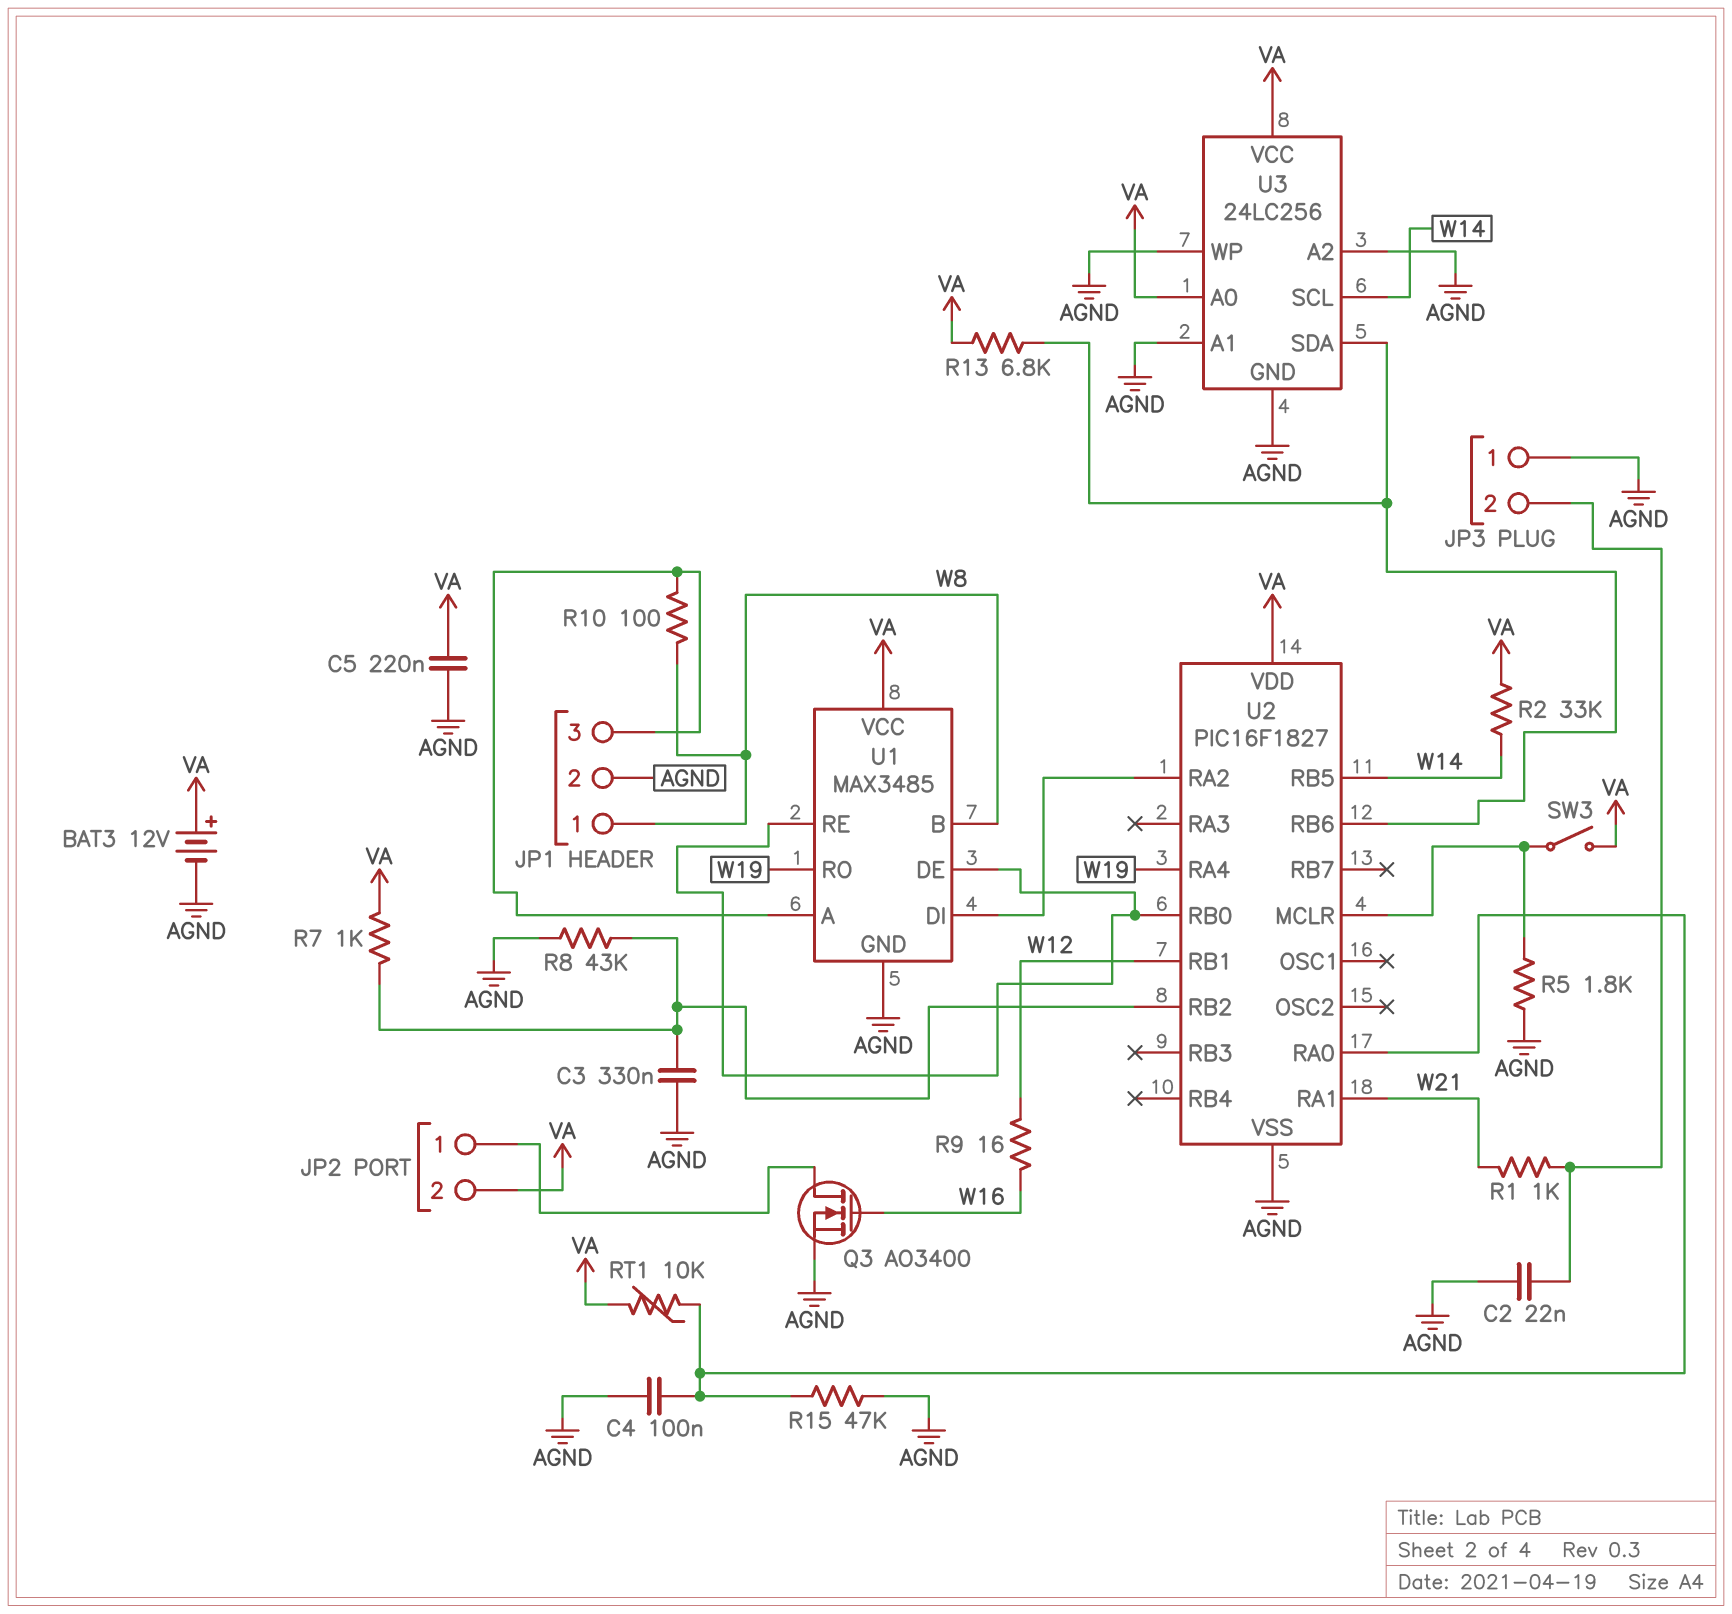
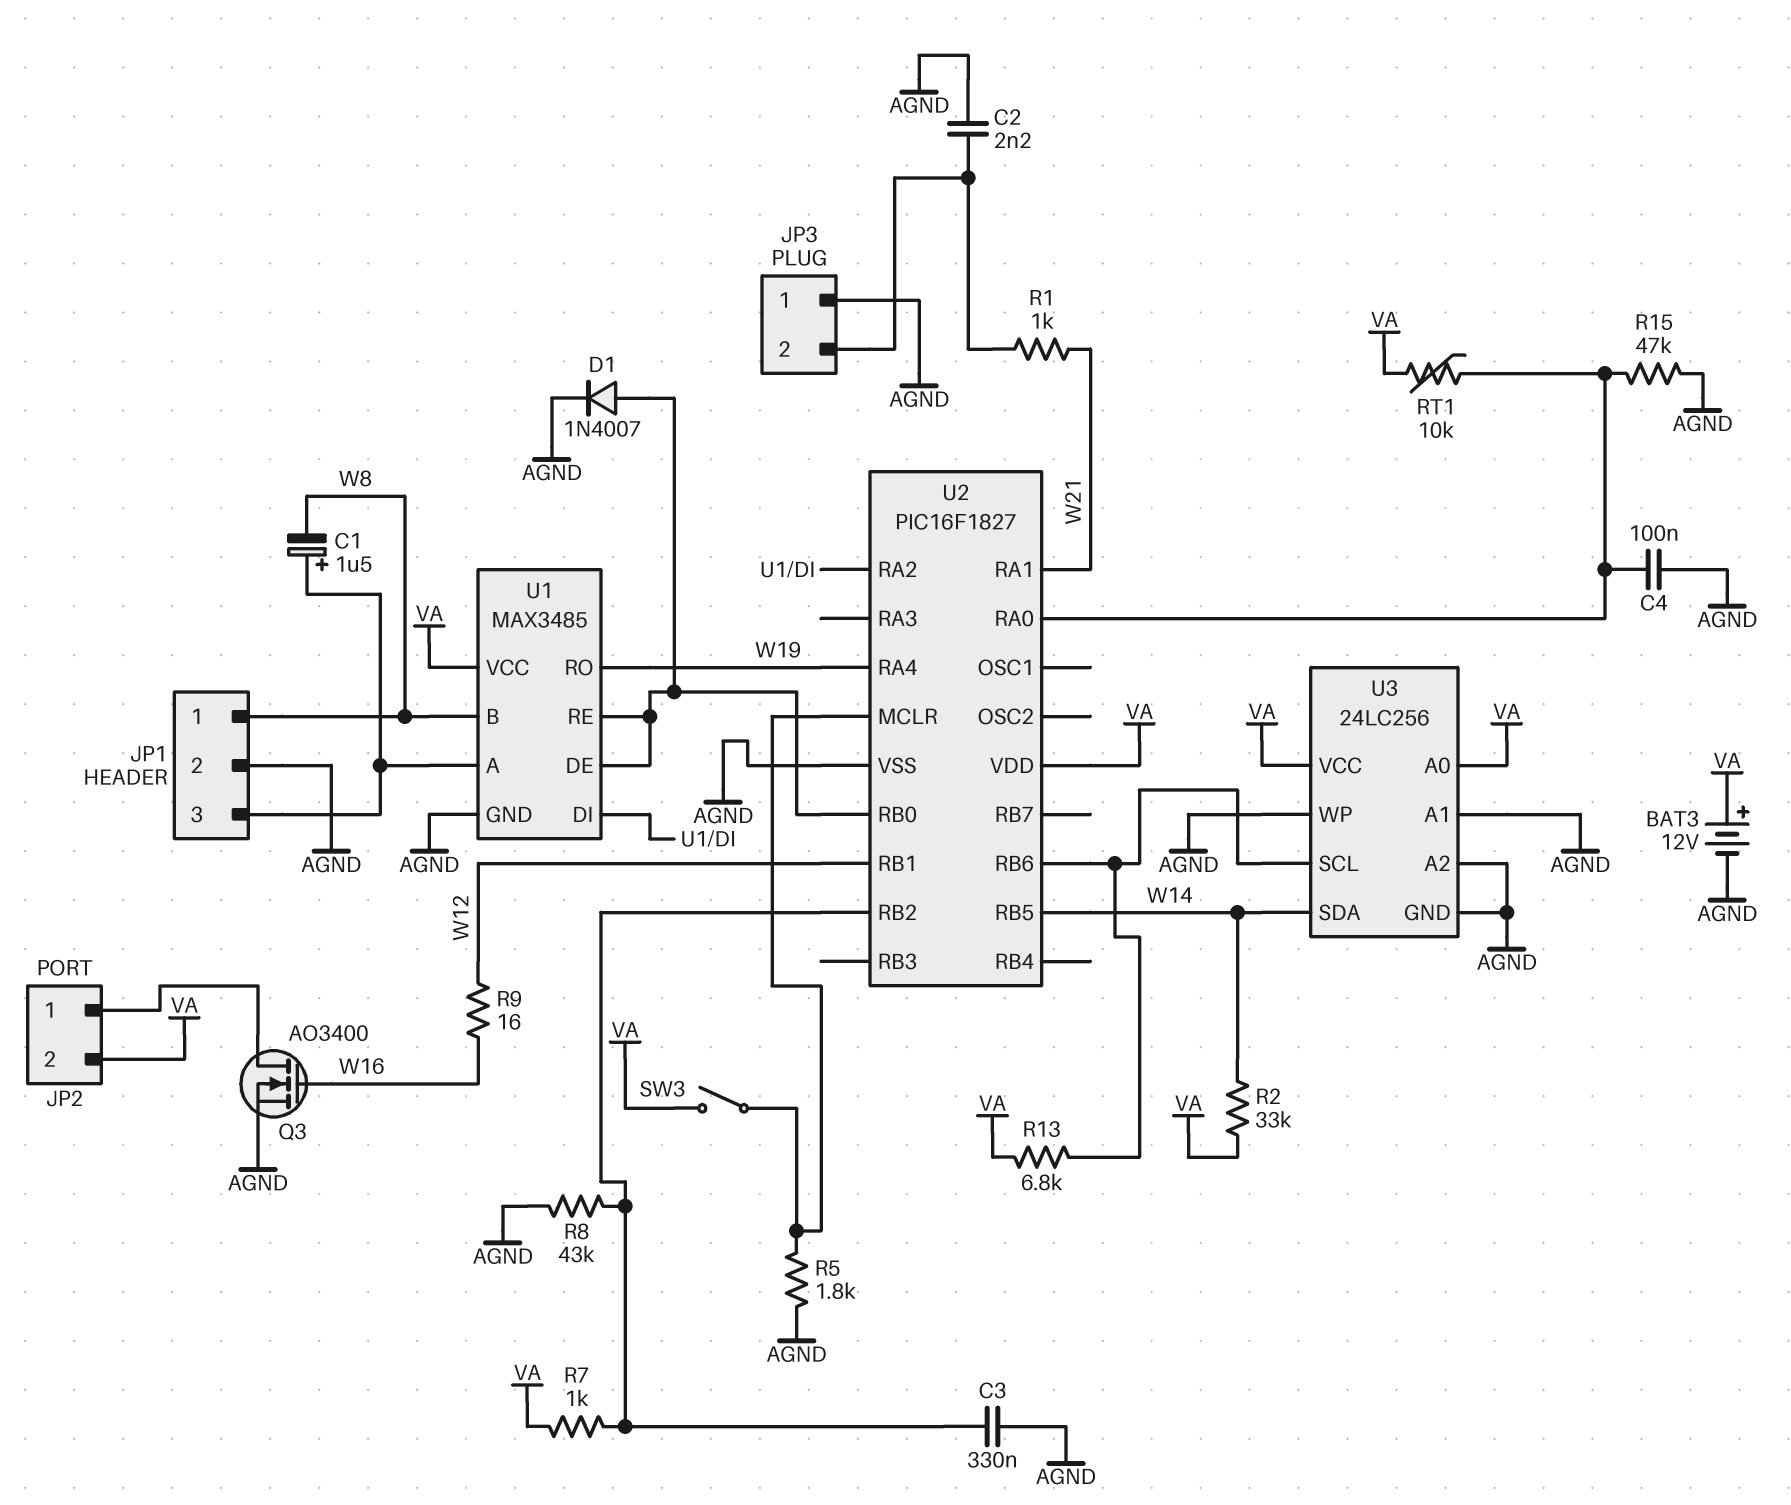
C1: none -> 1.5uF (plus JP1/3, minus W8)
C2: 22nF (AGND, JP3/2) -> 2.2nF (AGND, JP3/2)
C5: 220nF (AGND, VA) -> none
D1: none -> diode 1N4007 (A U1/DE, K AGND)
R10: 100 (JP1/3, W8) -> none
U3 pin SCL: W14 -> U2/RB6
U3 pin SDA: U2/RB6 -> W14

